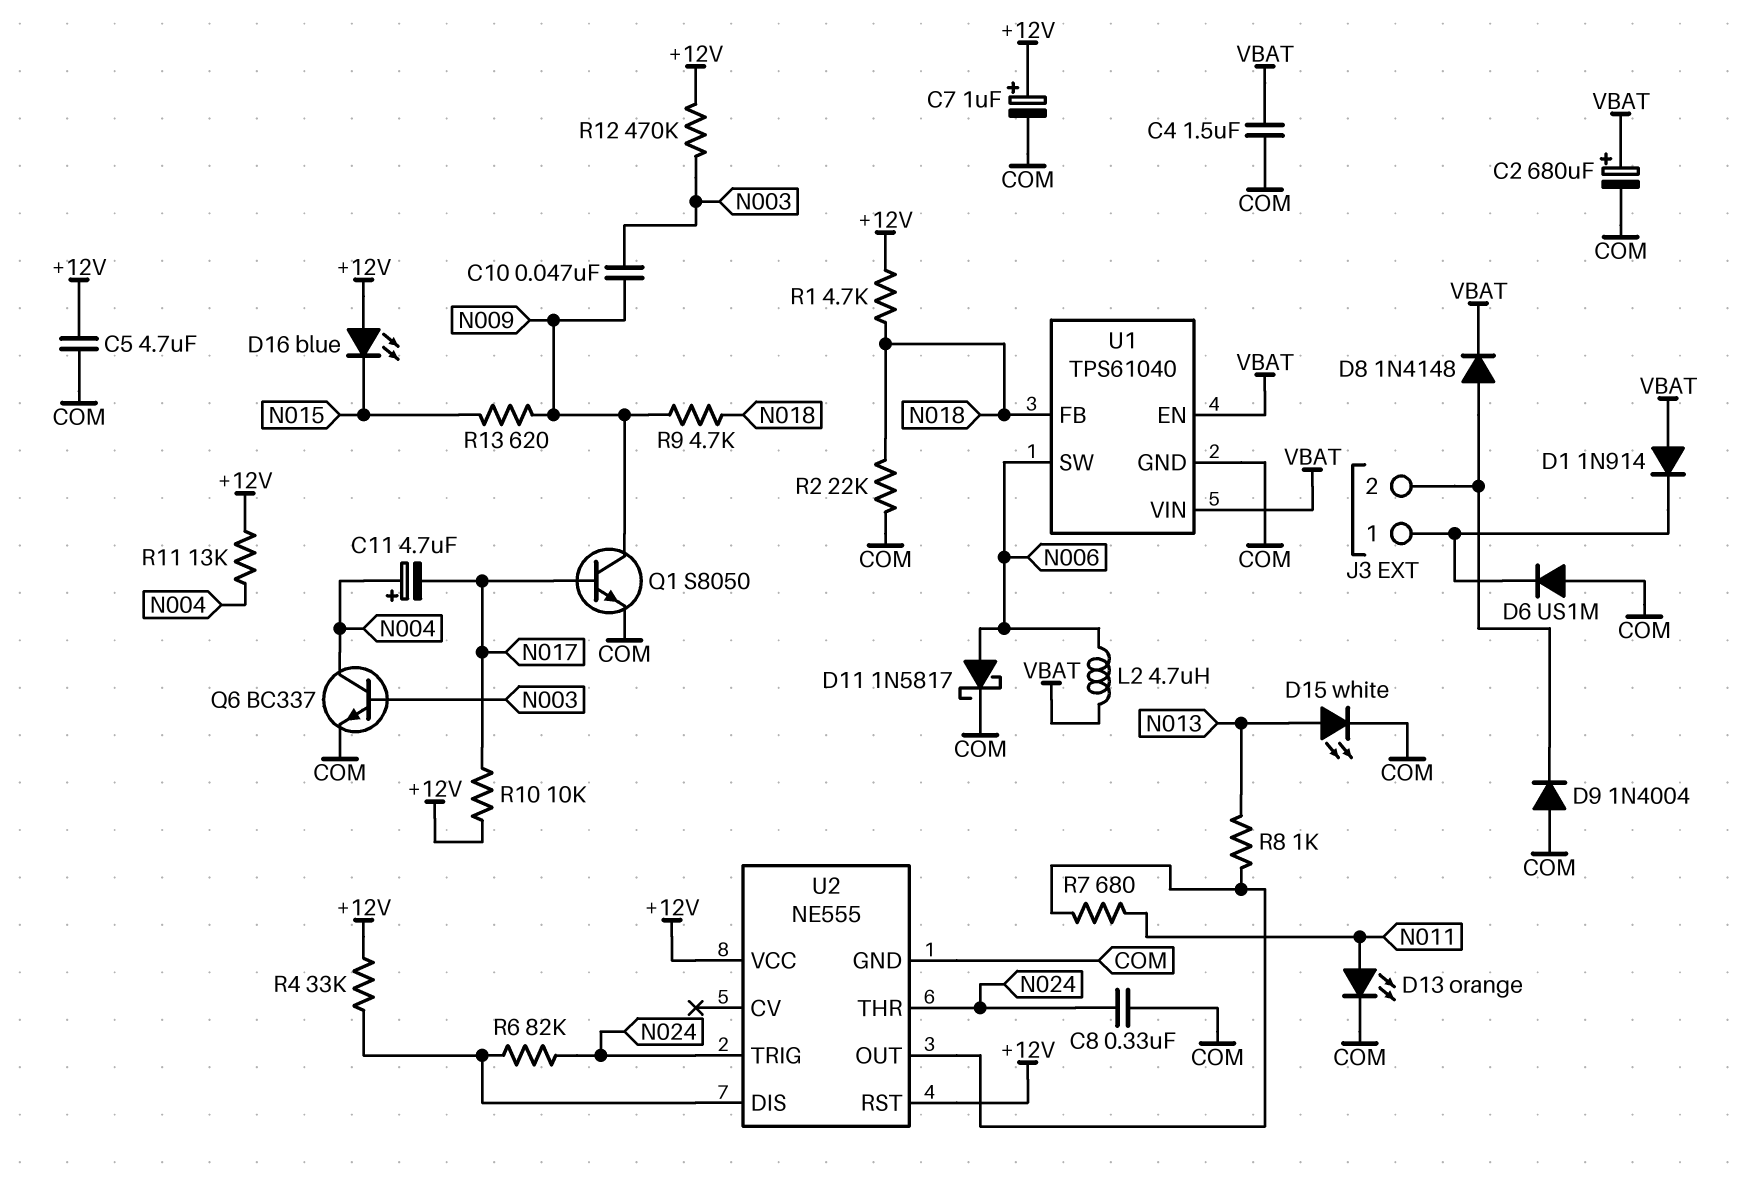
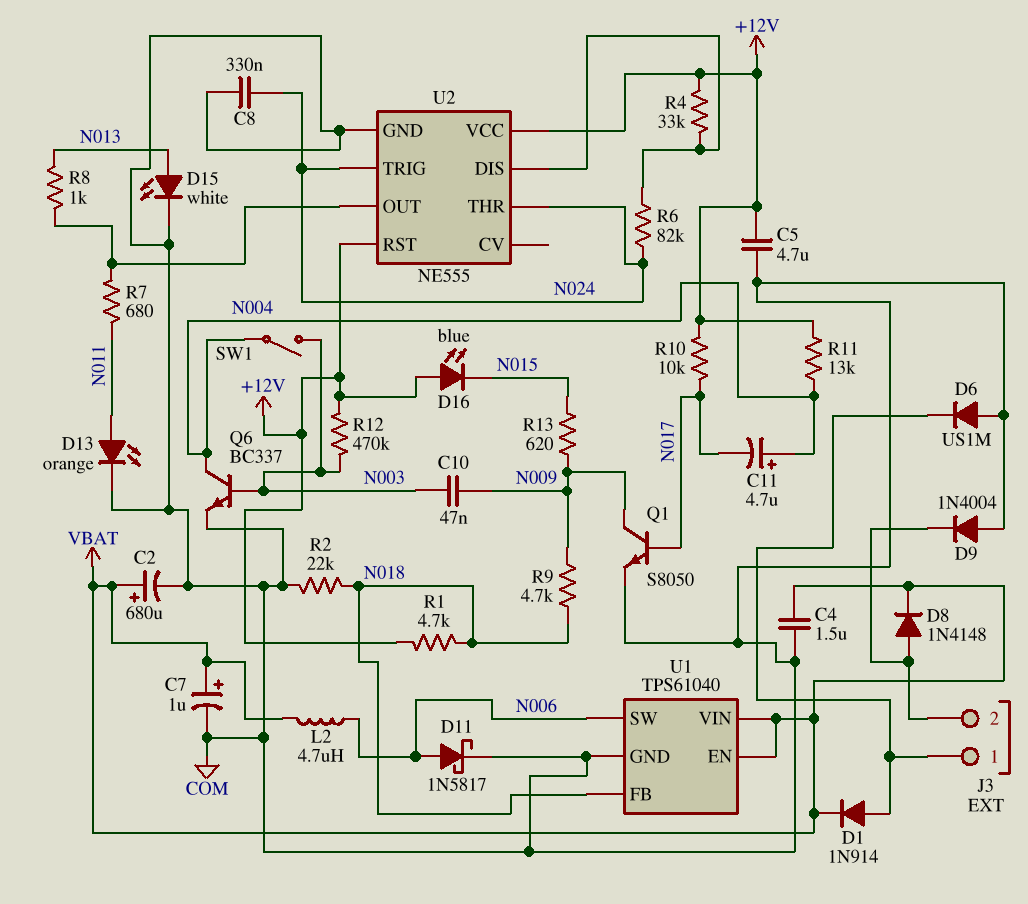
C7: 1uF (plus +12V, minus COM) -> 1uF (plus VBAT, minus COM)
D1: diode 1N914 (A VBAT, K J3/1) -> diode 1N914 (A J3/1, K VBAT)
SW1: none -> switch (N003, N004)

